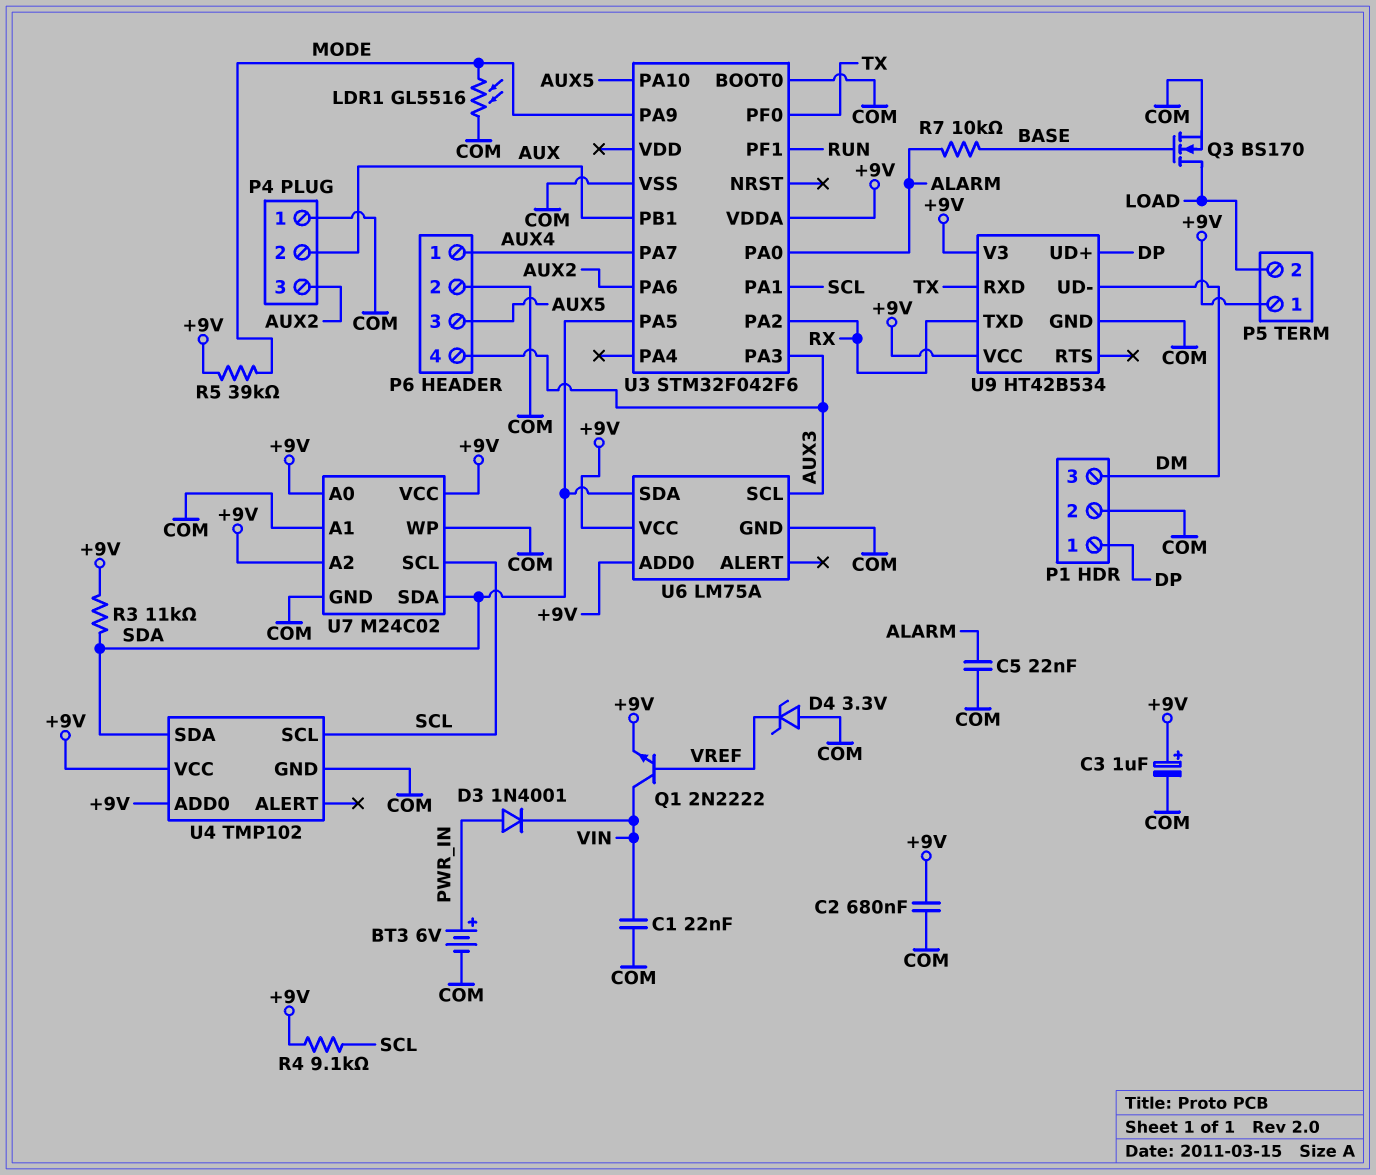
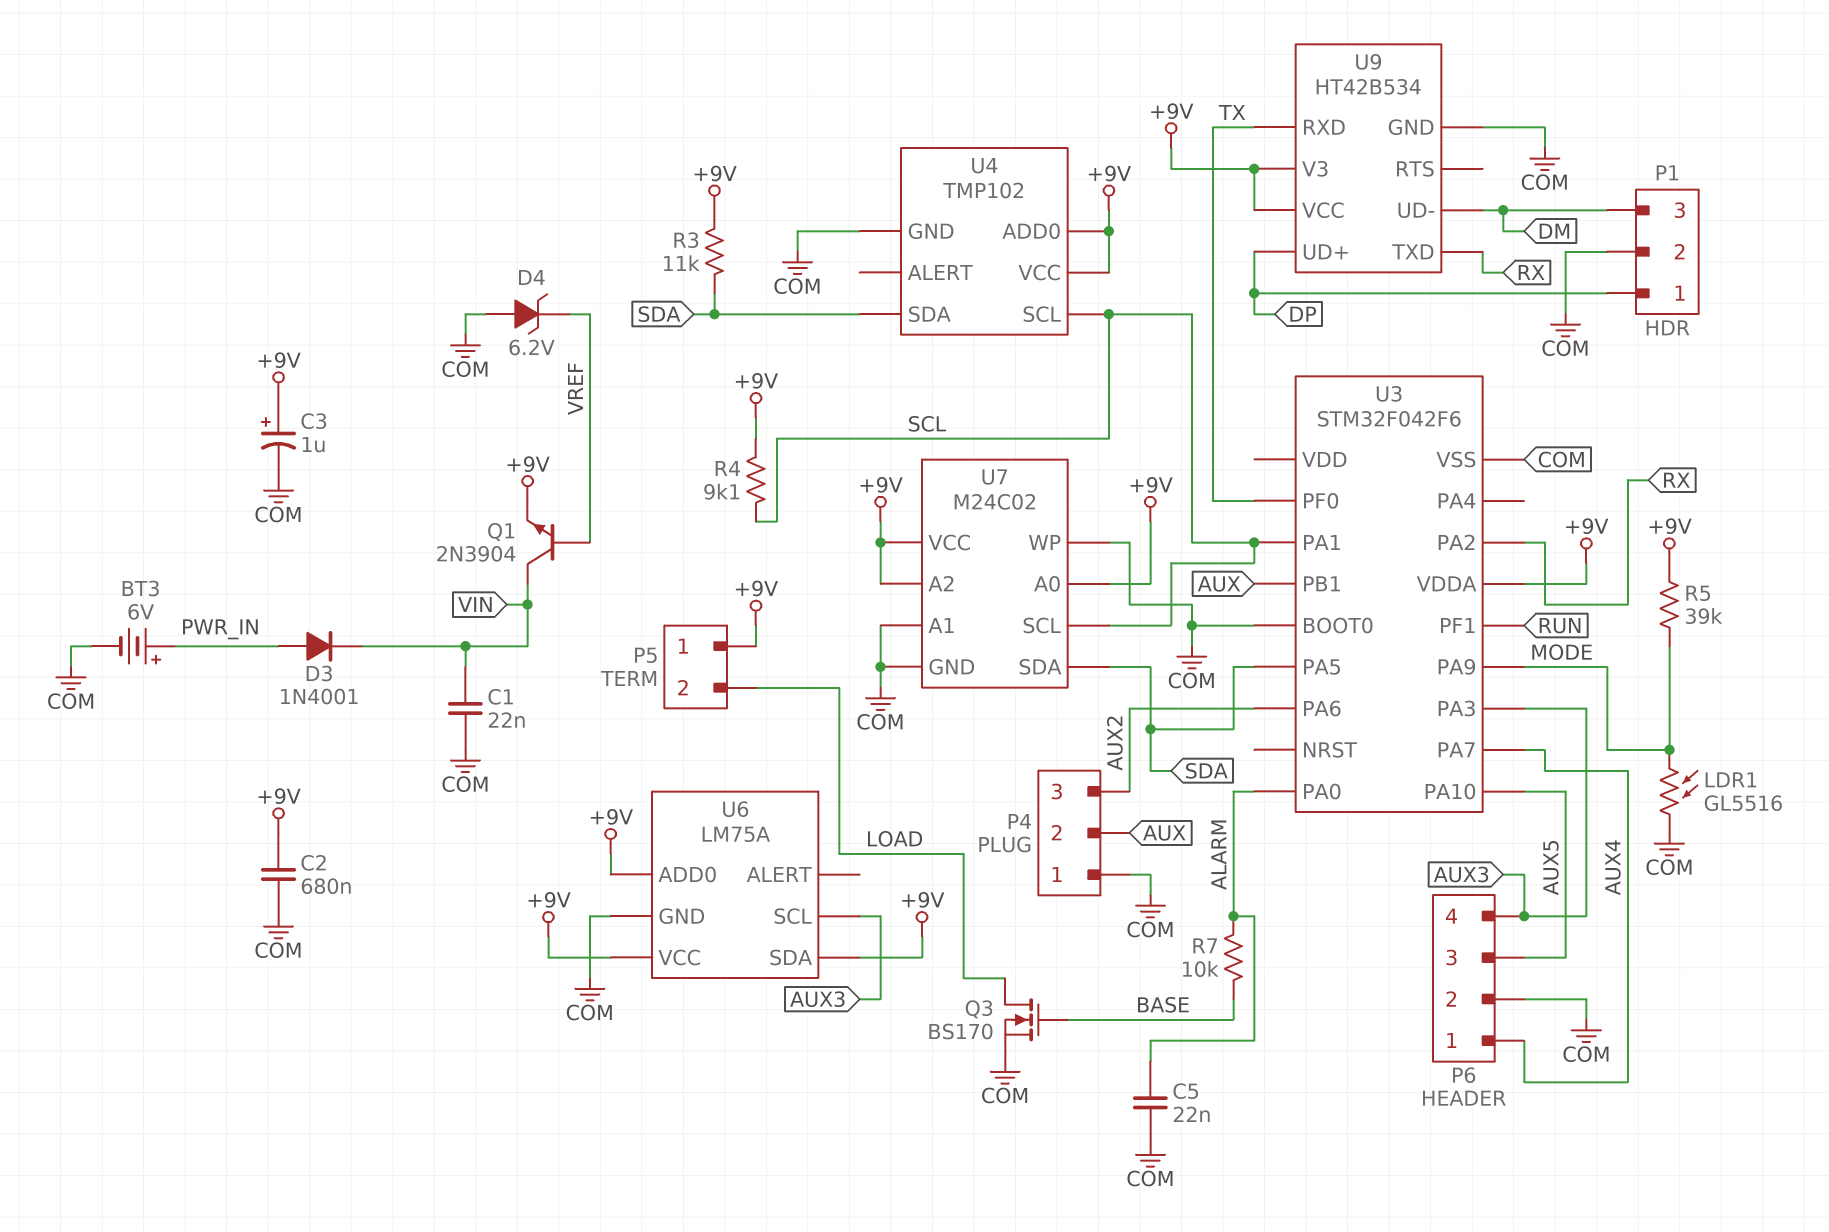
D4: zener 3.3V (A COM, K VREF) -> zener 6.2V (A COM, K VREF)
Q1: NPN 2N2222 (B VREF, C VIN, E +9V) -> NPN 2N3904 (B VREF, C VIN, E +9V)
U6 pin SDA: SDA -> +9V

